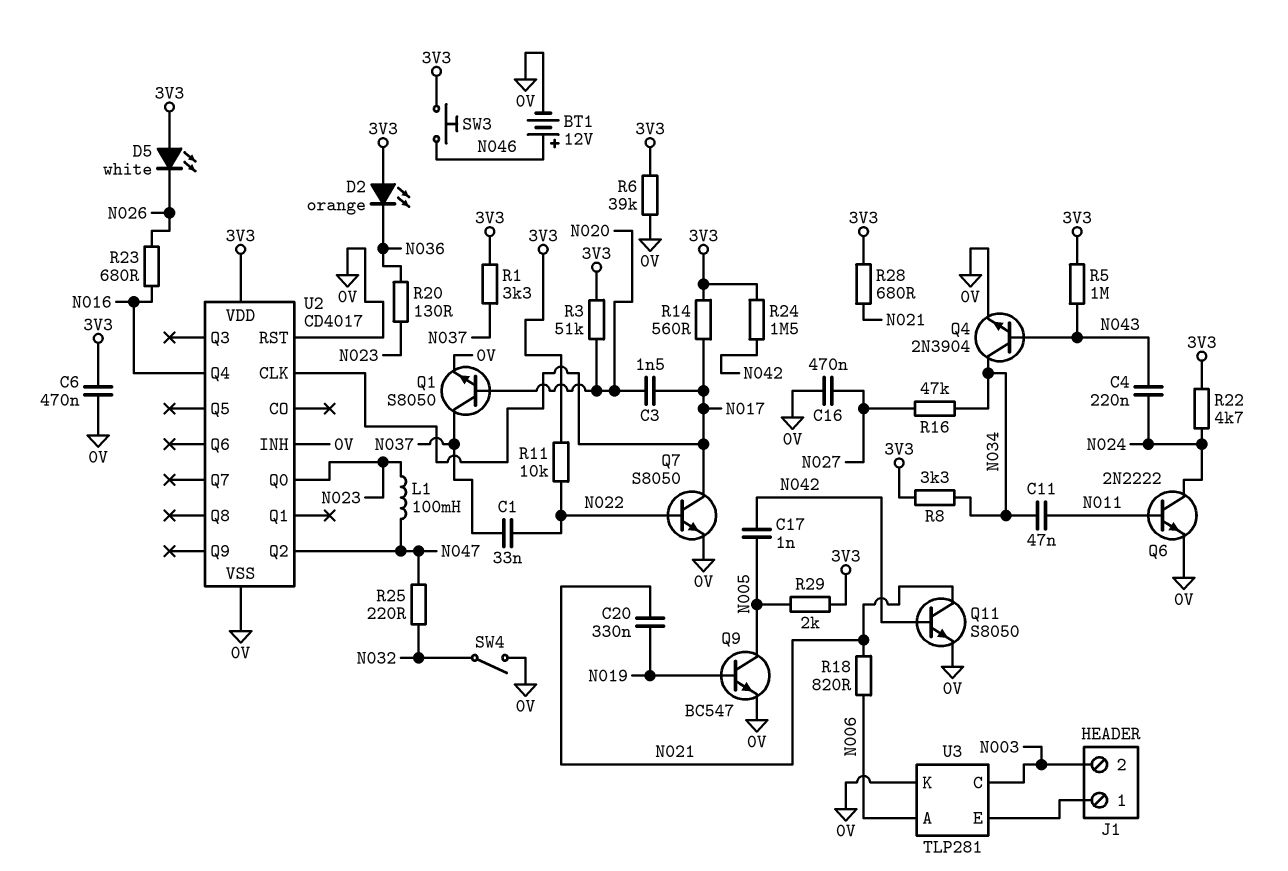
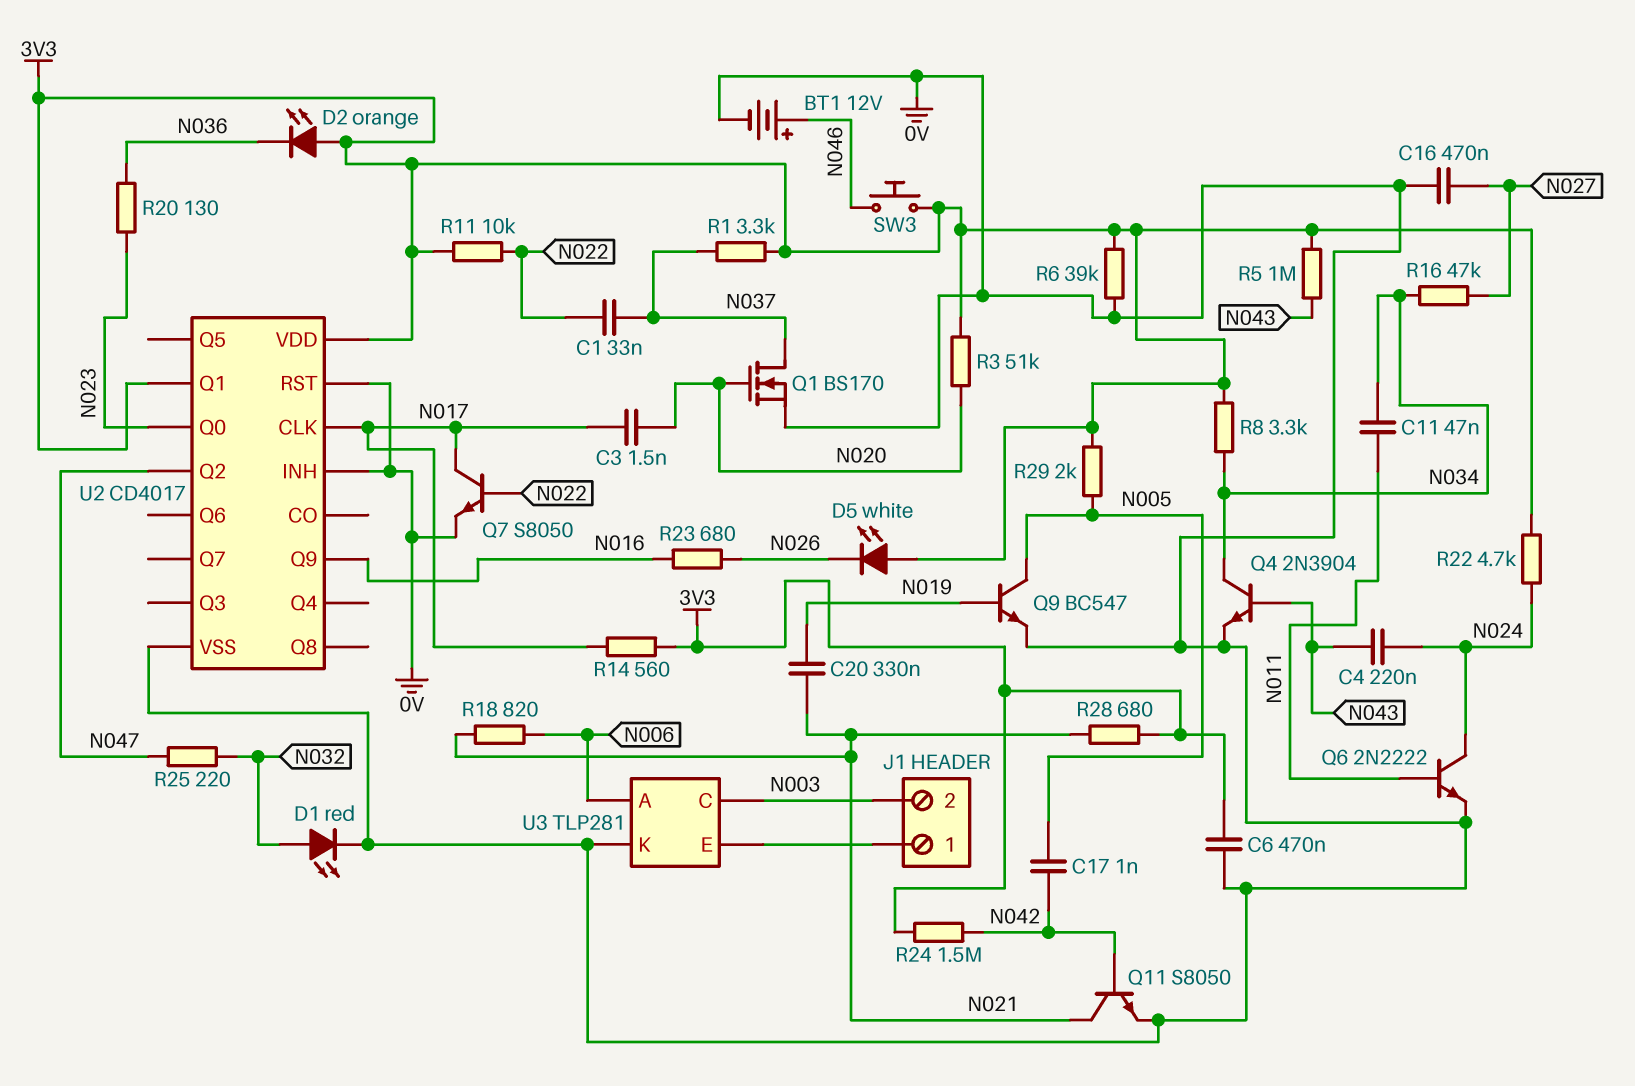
D1: none -> LED red (A N032, K 0V)
L1: 100mH (N023, N047) -> none
Q1: NPN S8050 (B N020, C N037, E 0V) -> NMOS BS170 (G N020, D N037, S 0V)
SW4: switch (0V, N032) -> none
U2 pin Q1: none -> 3V3
U2 pin Q4: N016 -> none
U2 pin Q9: none -> N016

